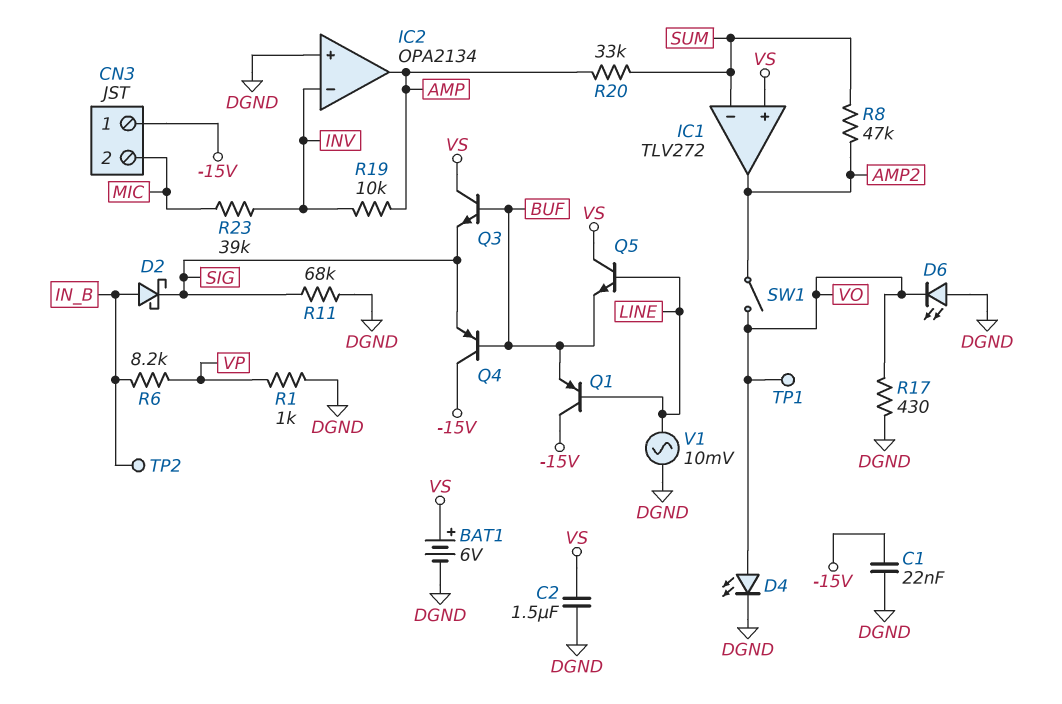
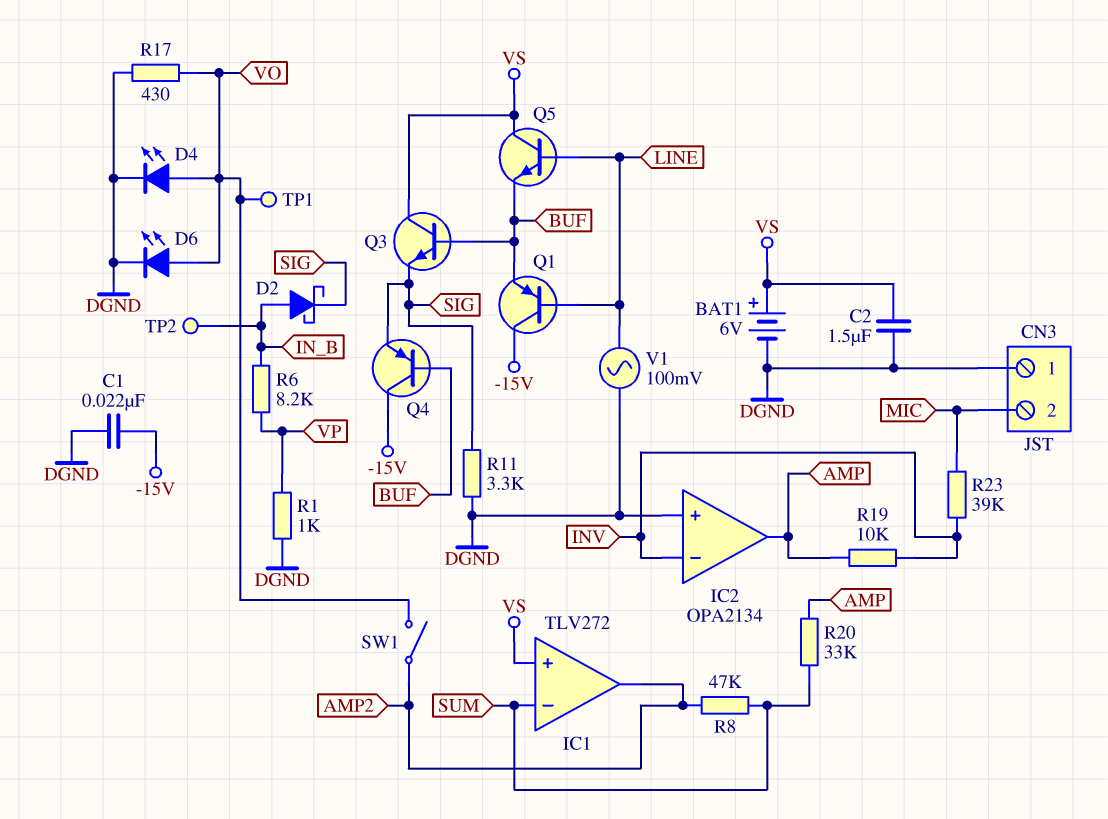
CN3 pin 1: -15V -> DGND
D6: LED (A DGND, K VO) -> LED (A VO, K DGND)
R11: 68k (DGND, SIG) -> 3.3k (DGND, SIG)
V1: AC 10mV (DGND, LINE) -> AC 100mV (DGND, LINE)

